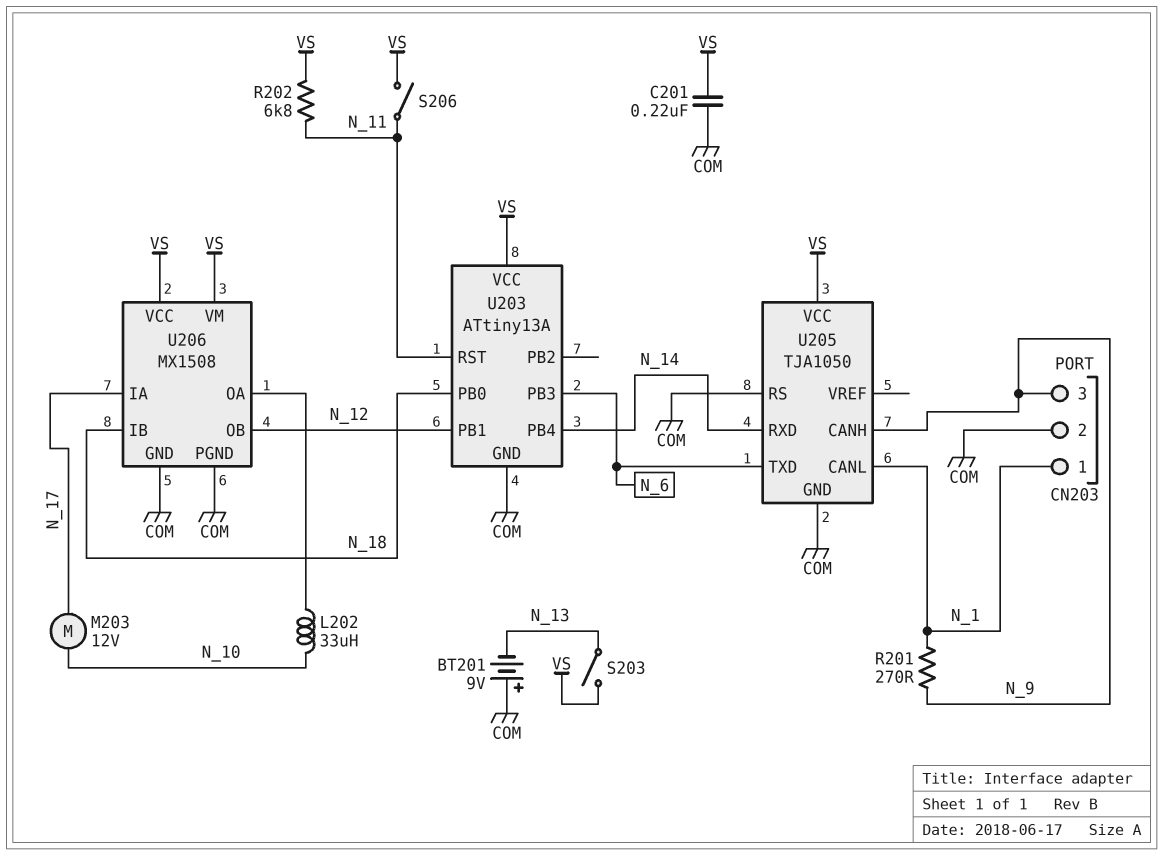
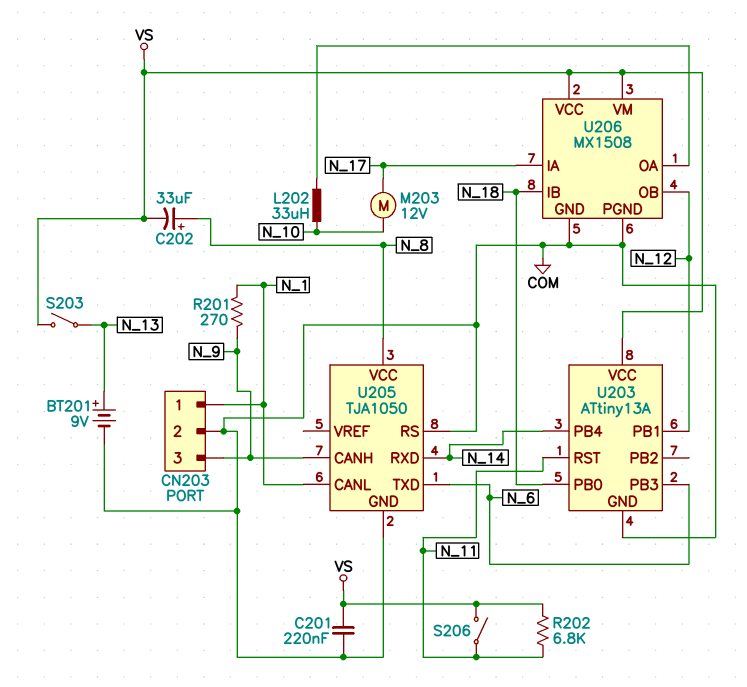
BT201: 9V (plus COM, minus N_13) -> 9V (plus N_13, minus COM)
C202: none -> 33uF (plus N_8, minus VS)
U205 pin VCC: VS -> N_8

